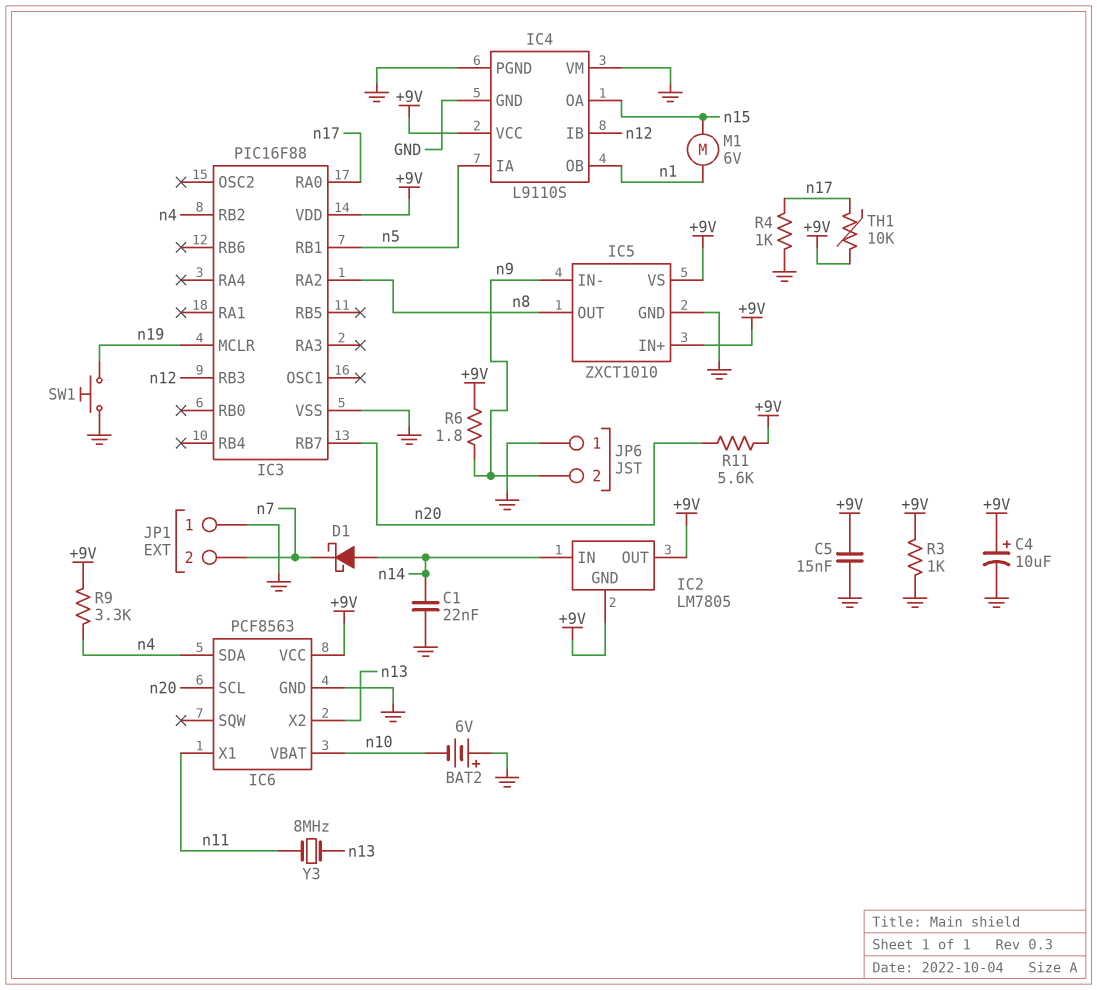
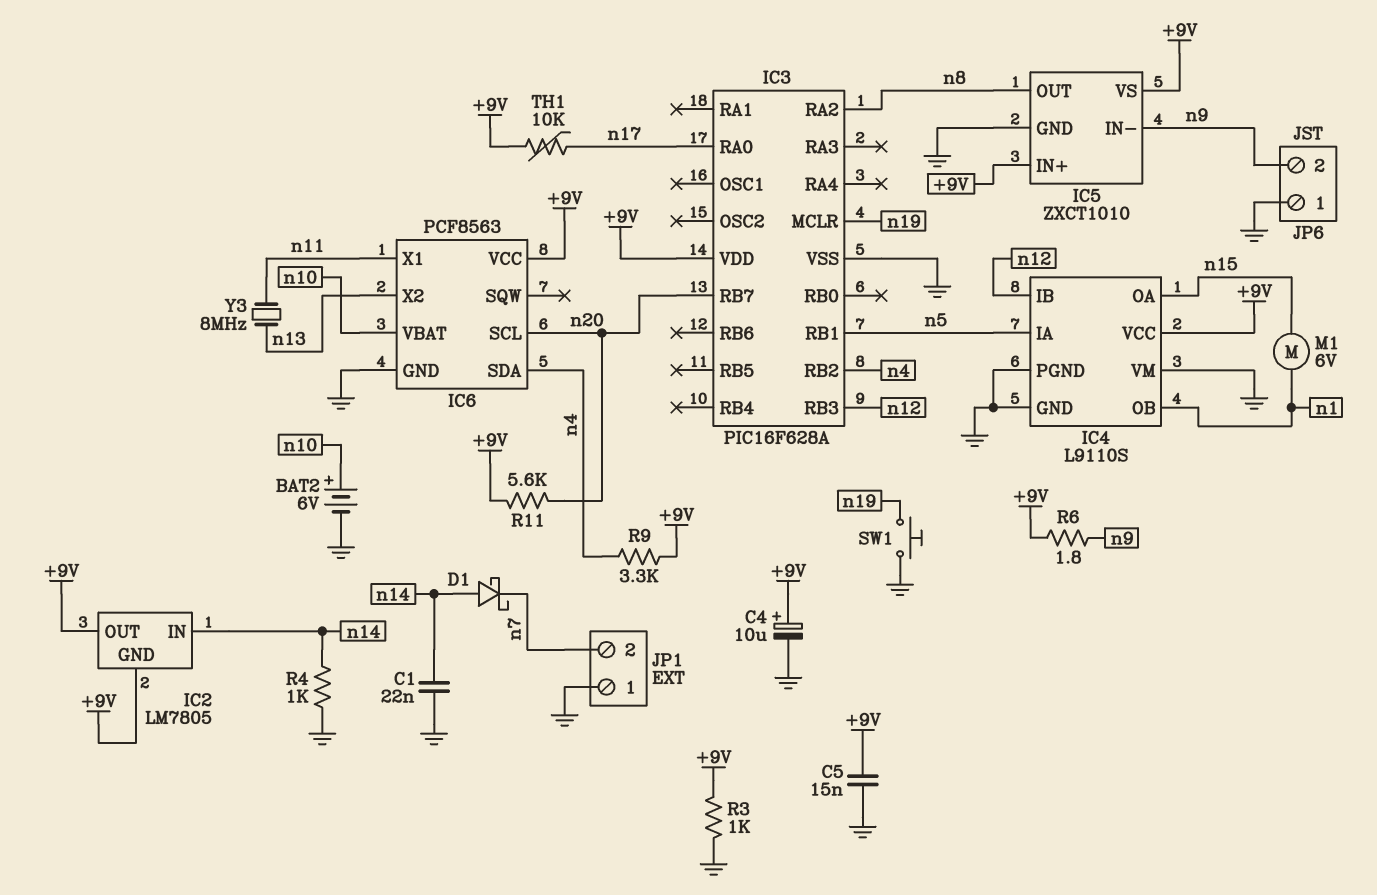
BAT2: 6V (plus GND, minus n10) -> 6V (plus n10, minus GND)
IC3: PIC16F88 -> PIC16F628A
R4: 1k (GND, n17) -> 1k (GND, n14)

